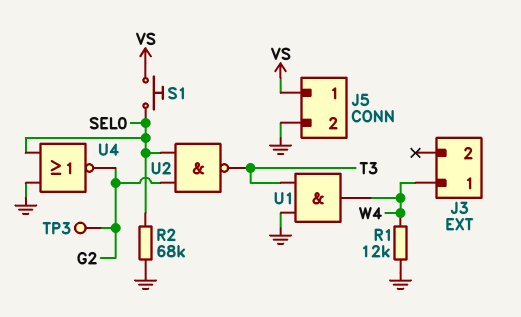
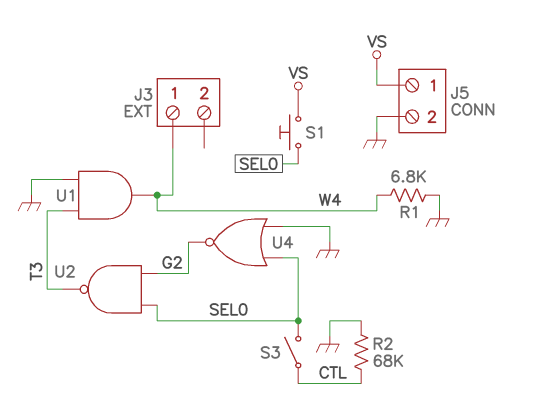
R1: 12k (GND, W4) -> 6.8k (GND, W4)
R2: 68k (GND, SEL0) -> 68k (CTL, GND)
S3: none -> switch (CTL, SEL0)
TP3: test point (G2) -> none

